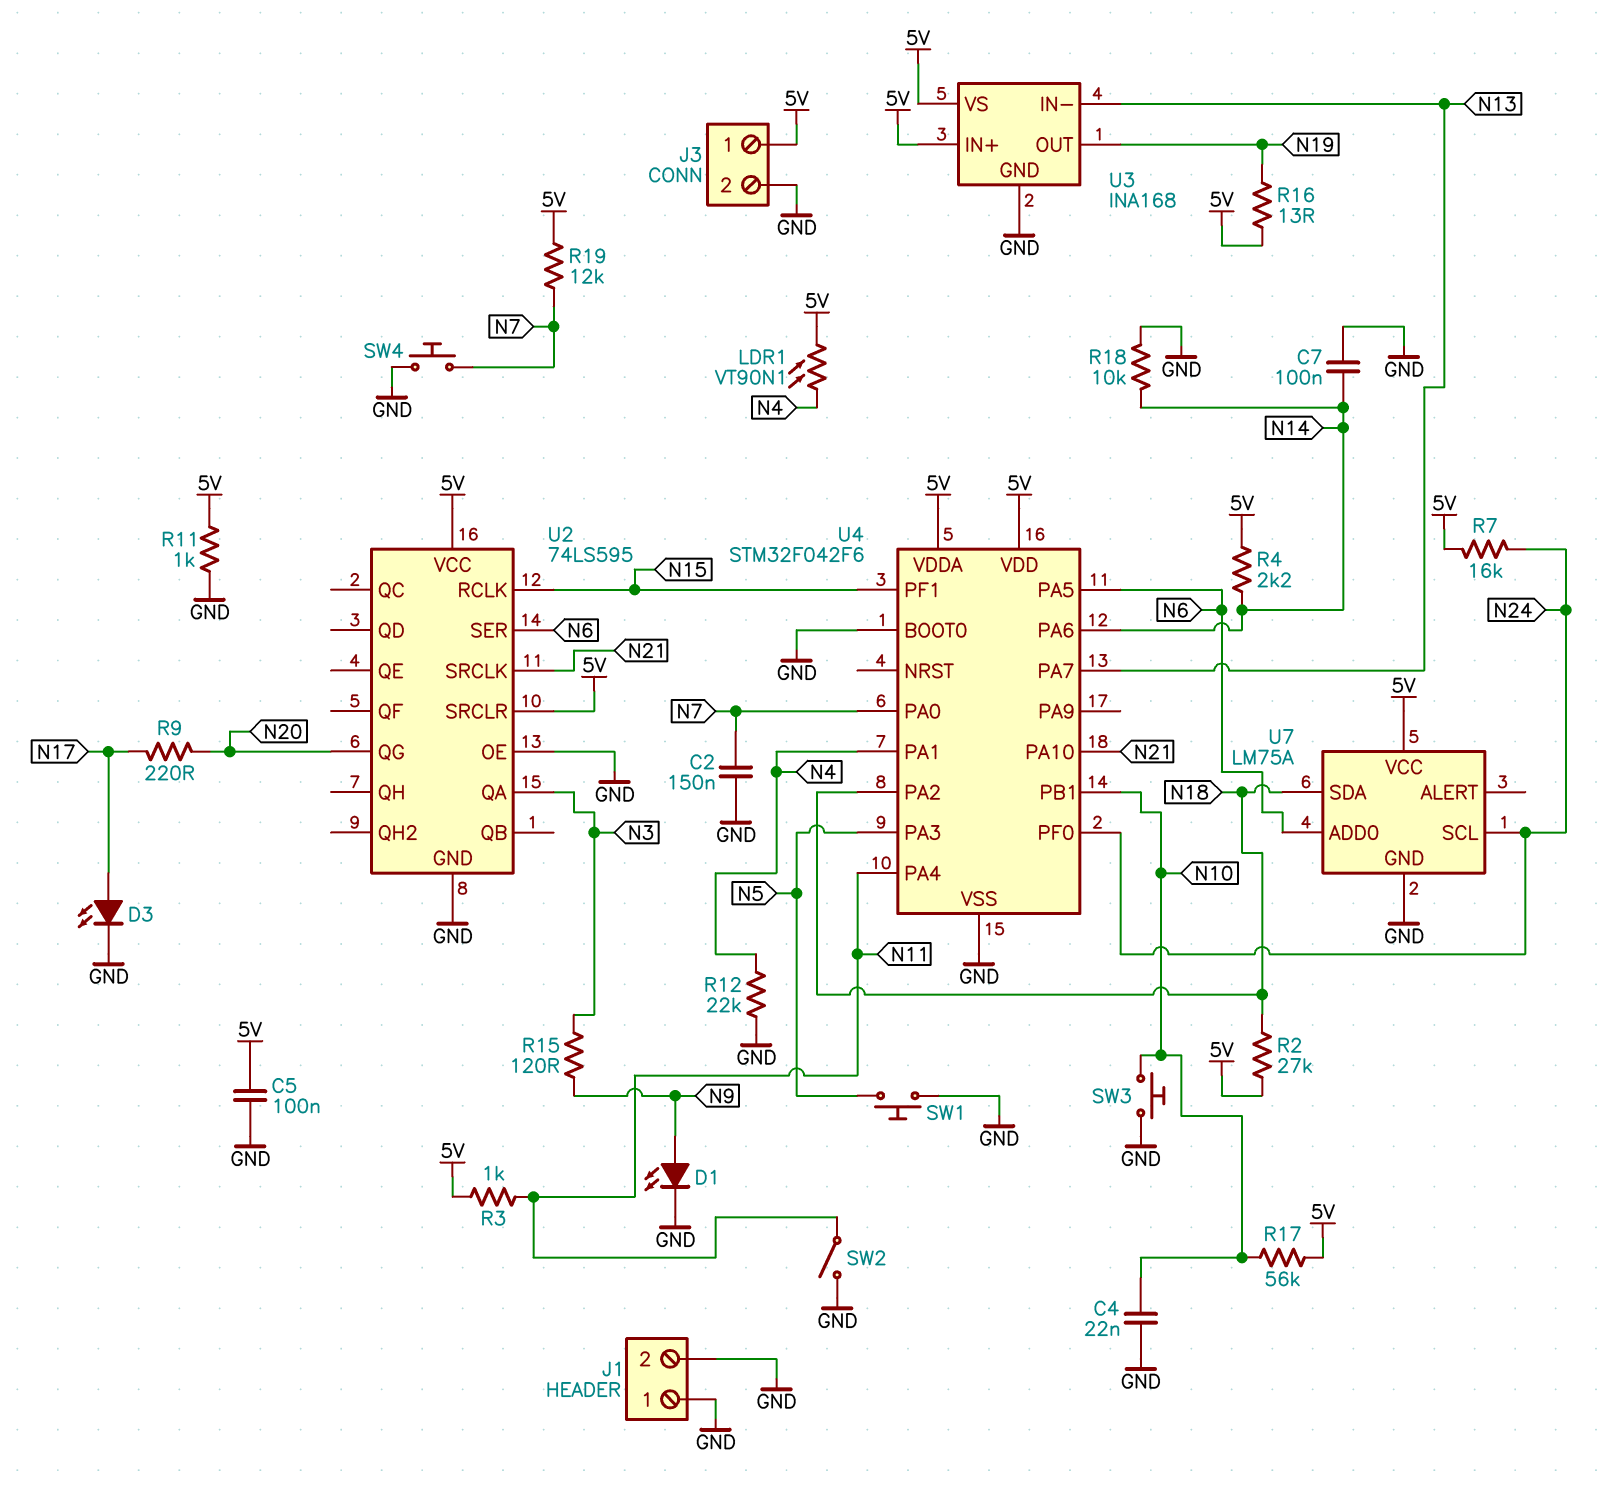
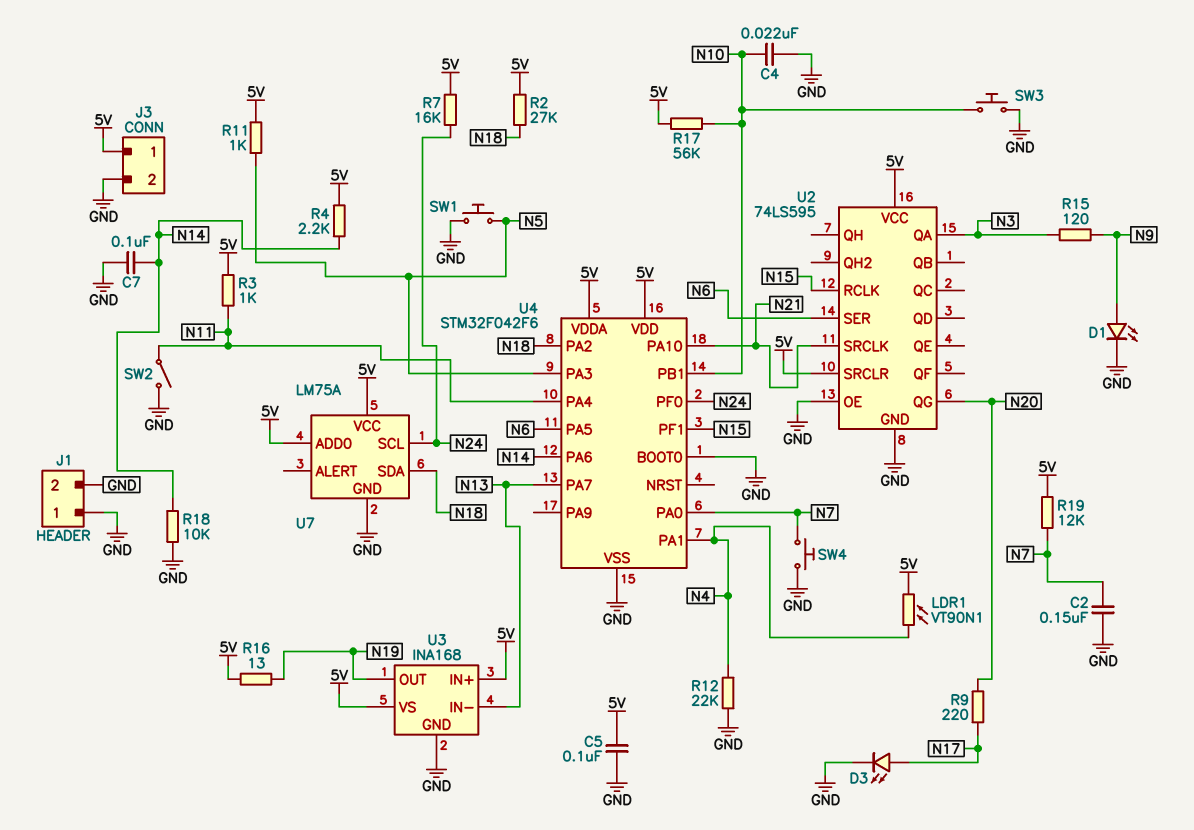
R11: 1k (5V, GND) -> 1k (5V, N5)
U7 pin ADD0: N6 -> 5V

